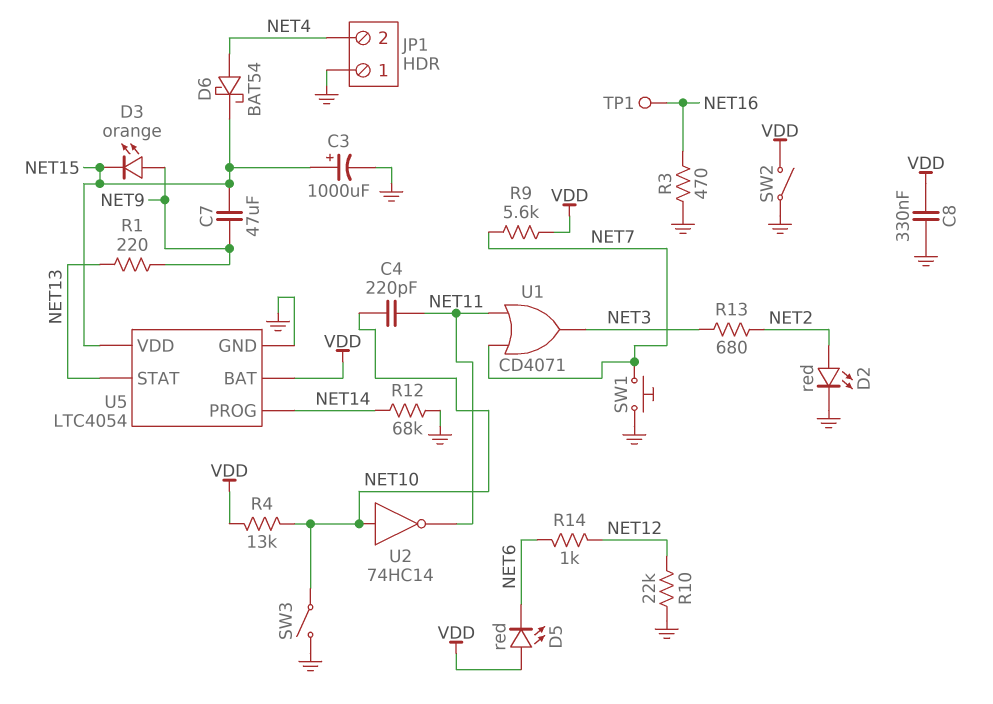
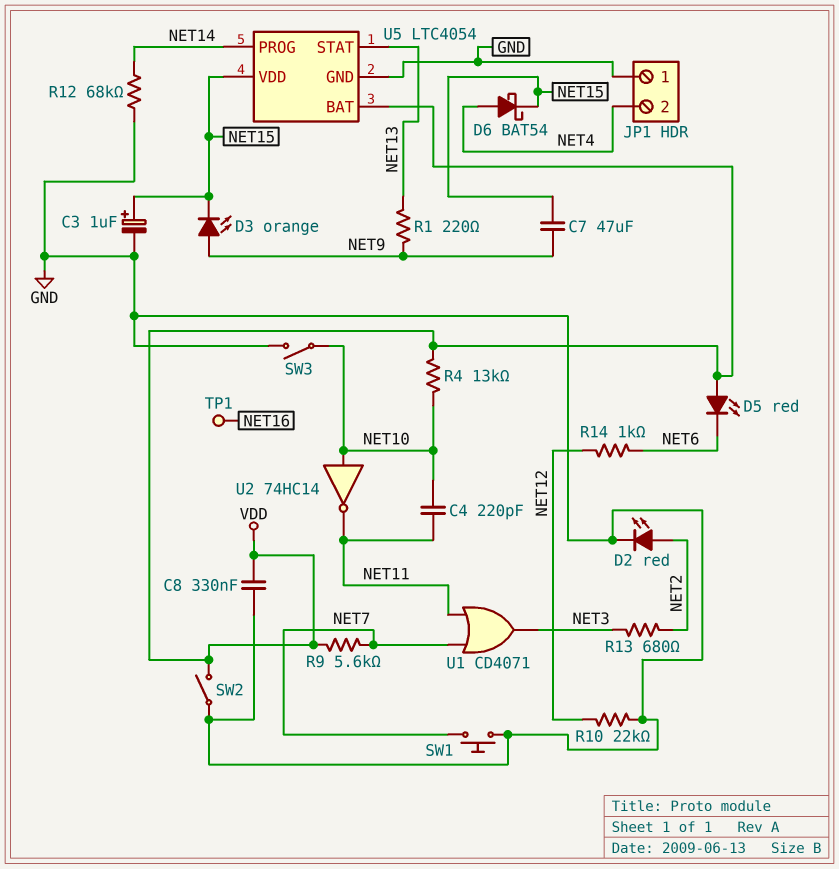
C3: 1000uF (plus NET15, minus GND) -> 1uF (plus NET15, minus GND)
R3: 470 (GND, NET16) -> none

